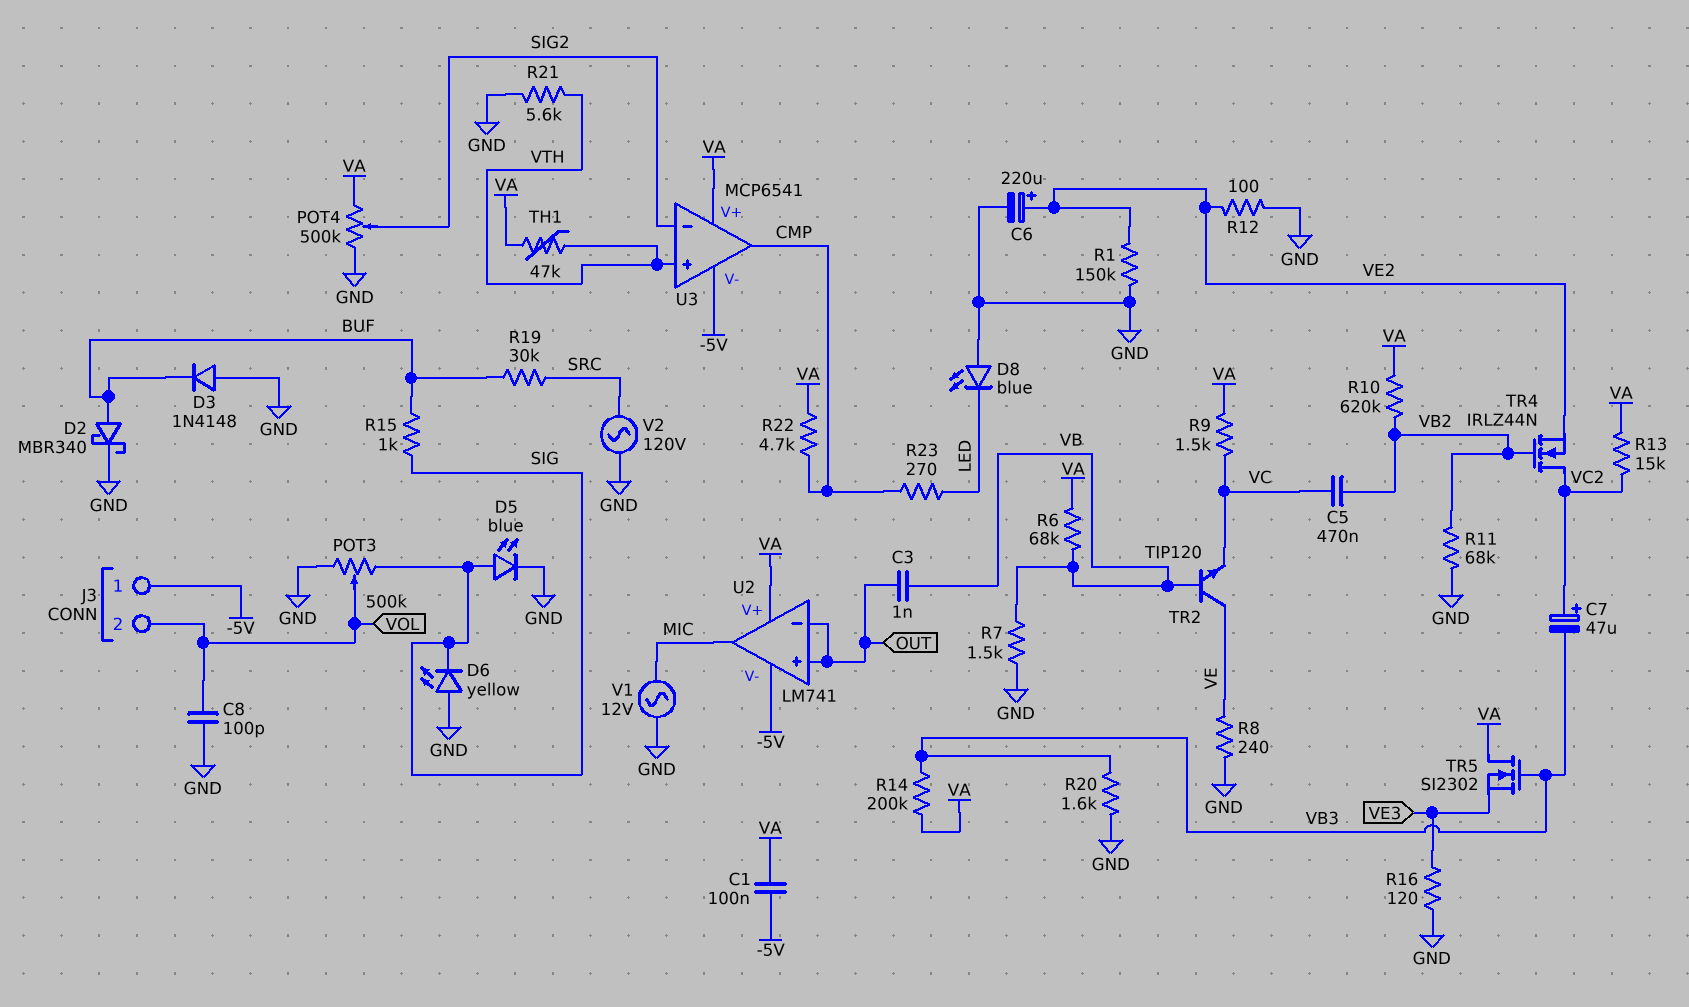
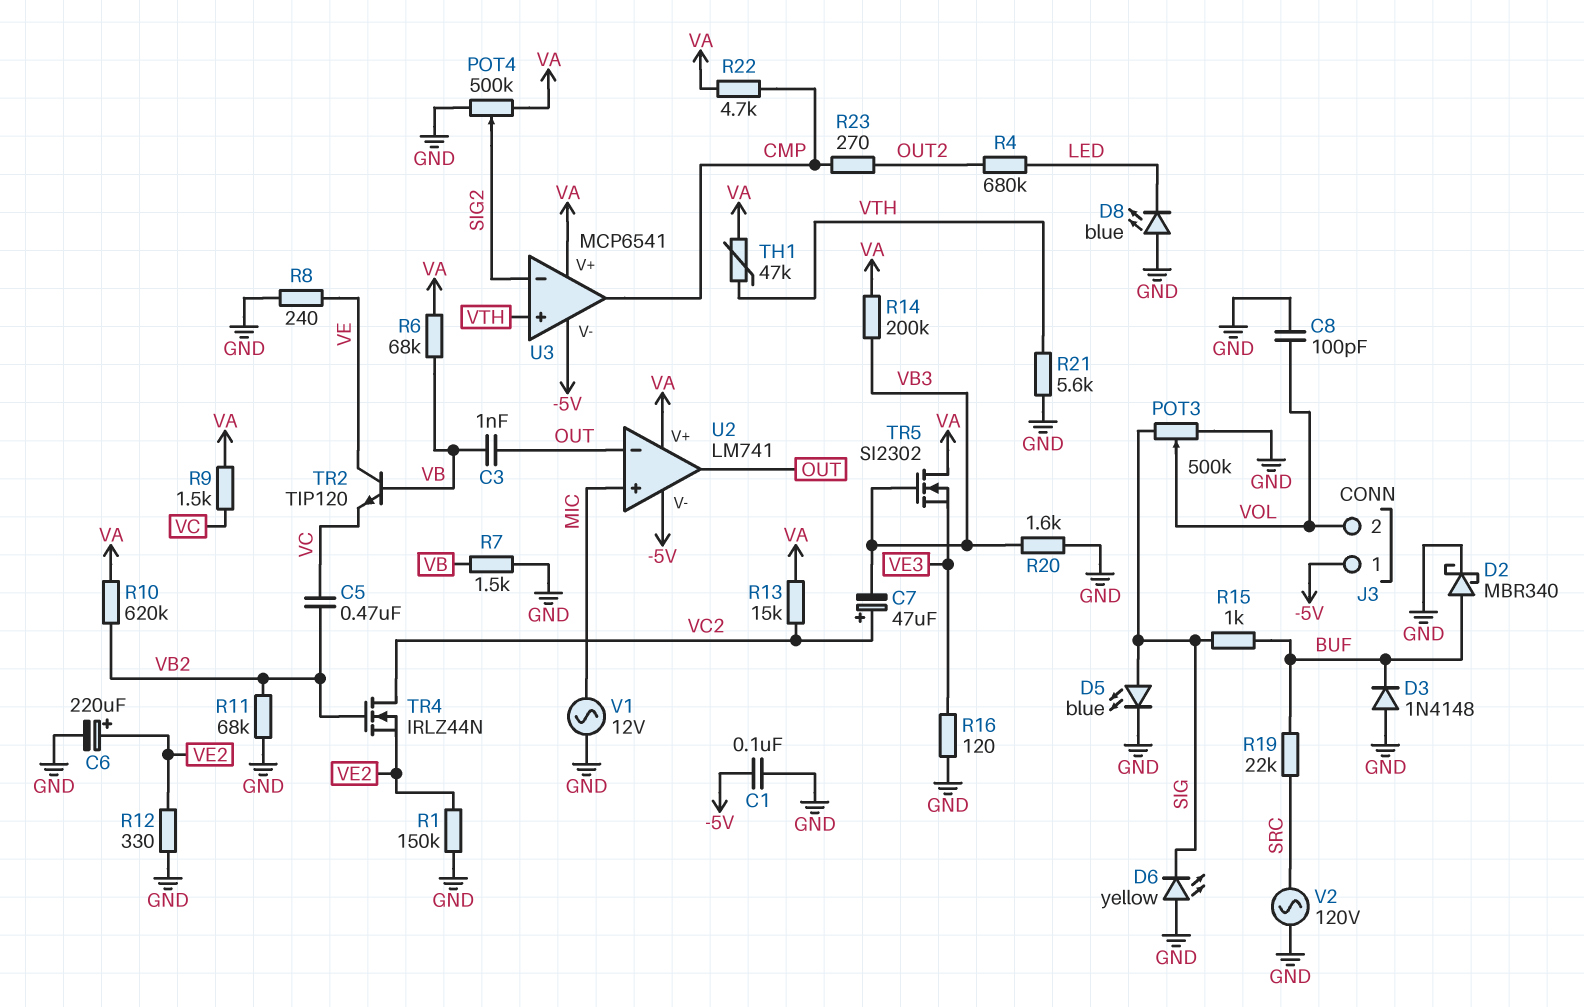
C1: 100nF (-5V, VA) -> 100nF (-5V, GND)
R4: none -> 680k (LED, OUT2)
R12: 100 (GND, VE2) -> 330 (GND, VE2)
R19: 30k (BUF, SRC) -> 22k (BUF, SRC)
R23: 270 (CMP, LED) -> 270 (CMP, OUT2)
U2 pin in+: OUT -> MIC
U2 pin out: MIC -> OUT

